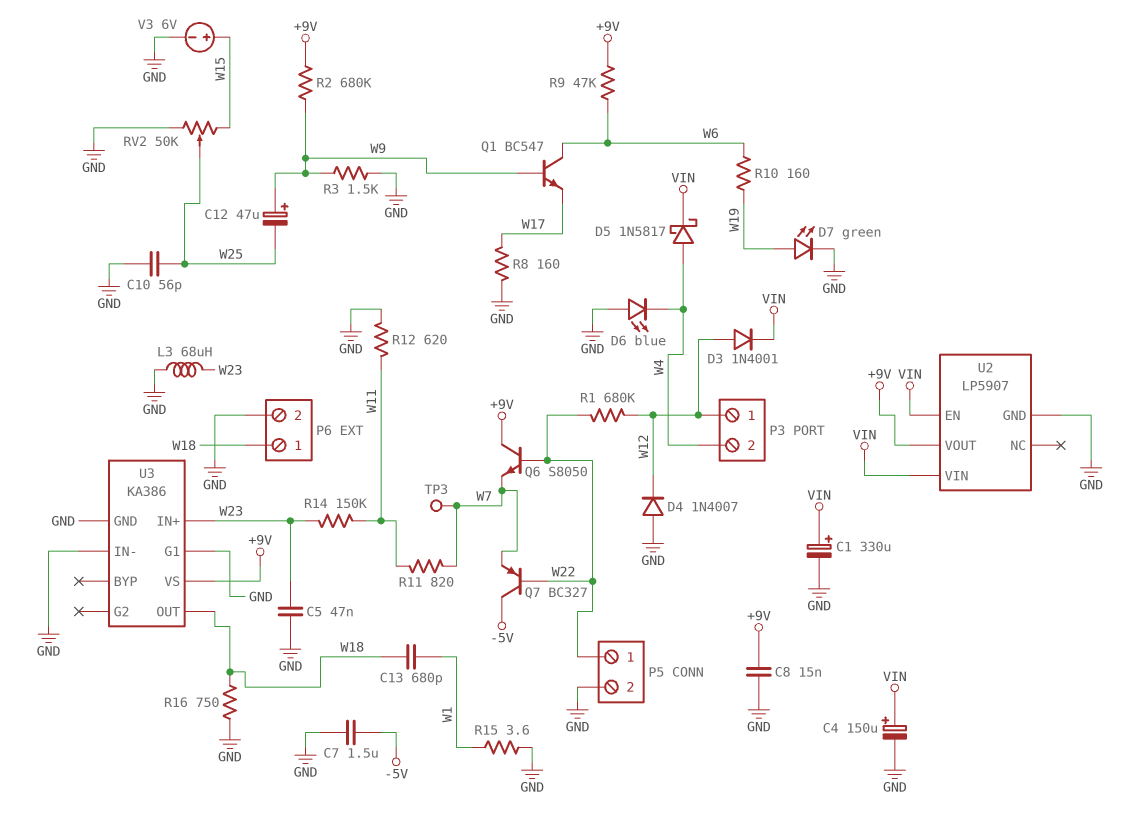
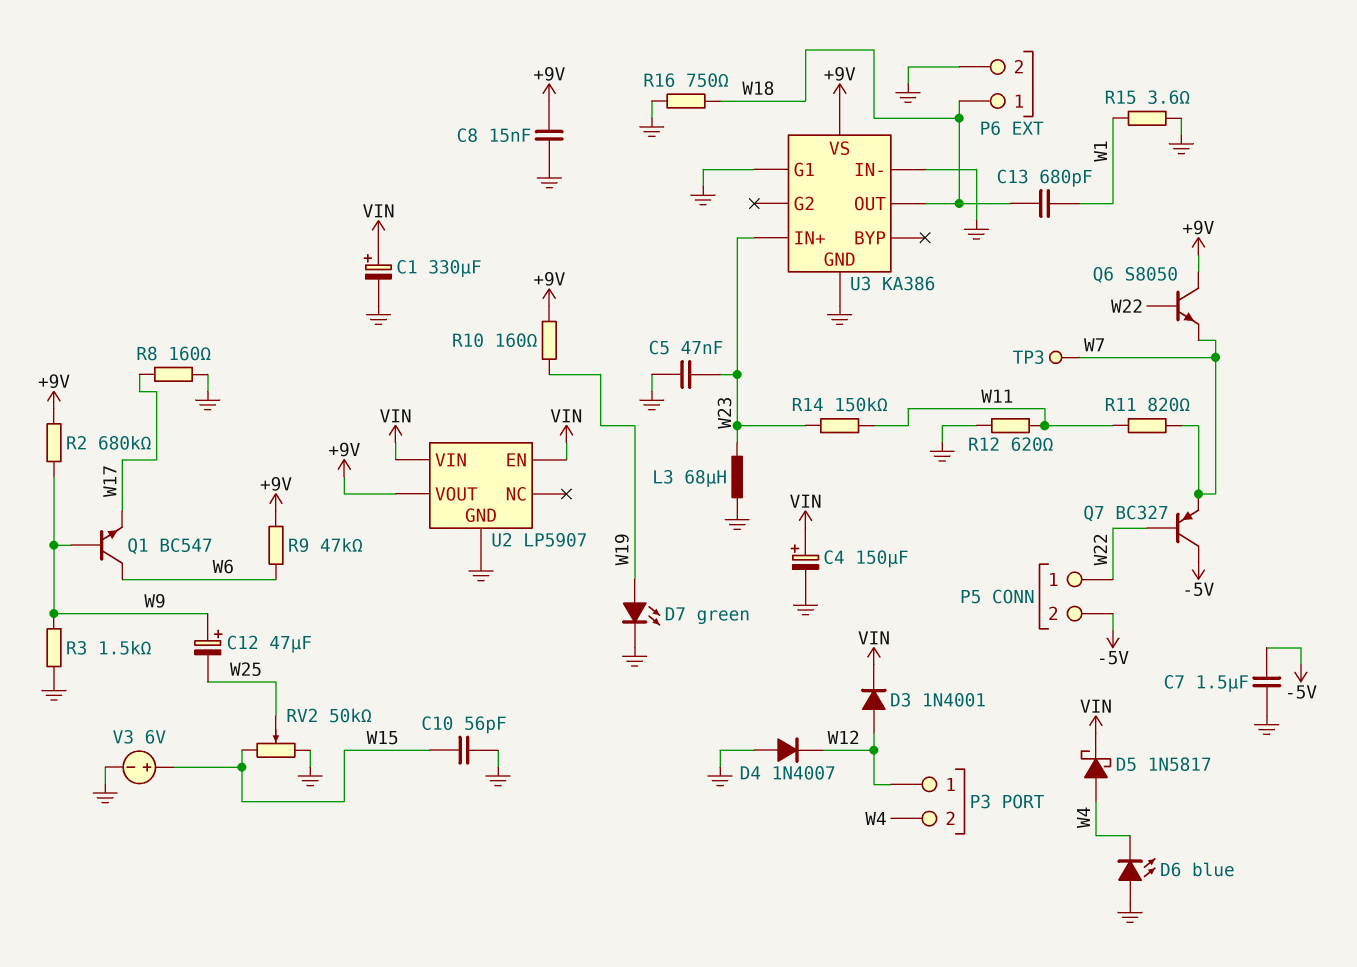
C10: 56pF (GND, W25) -> 56pF (GND, W15)
P5 pin 2: GND -> -5V
R1: 680k (W12, W22) -> none
R10: 160 (W6, W19) -> 160 (+9V, W19)

